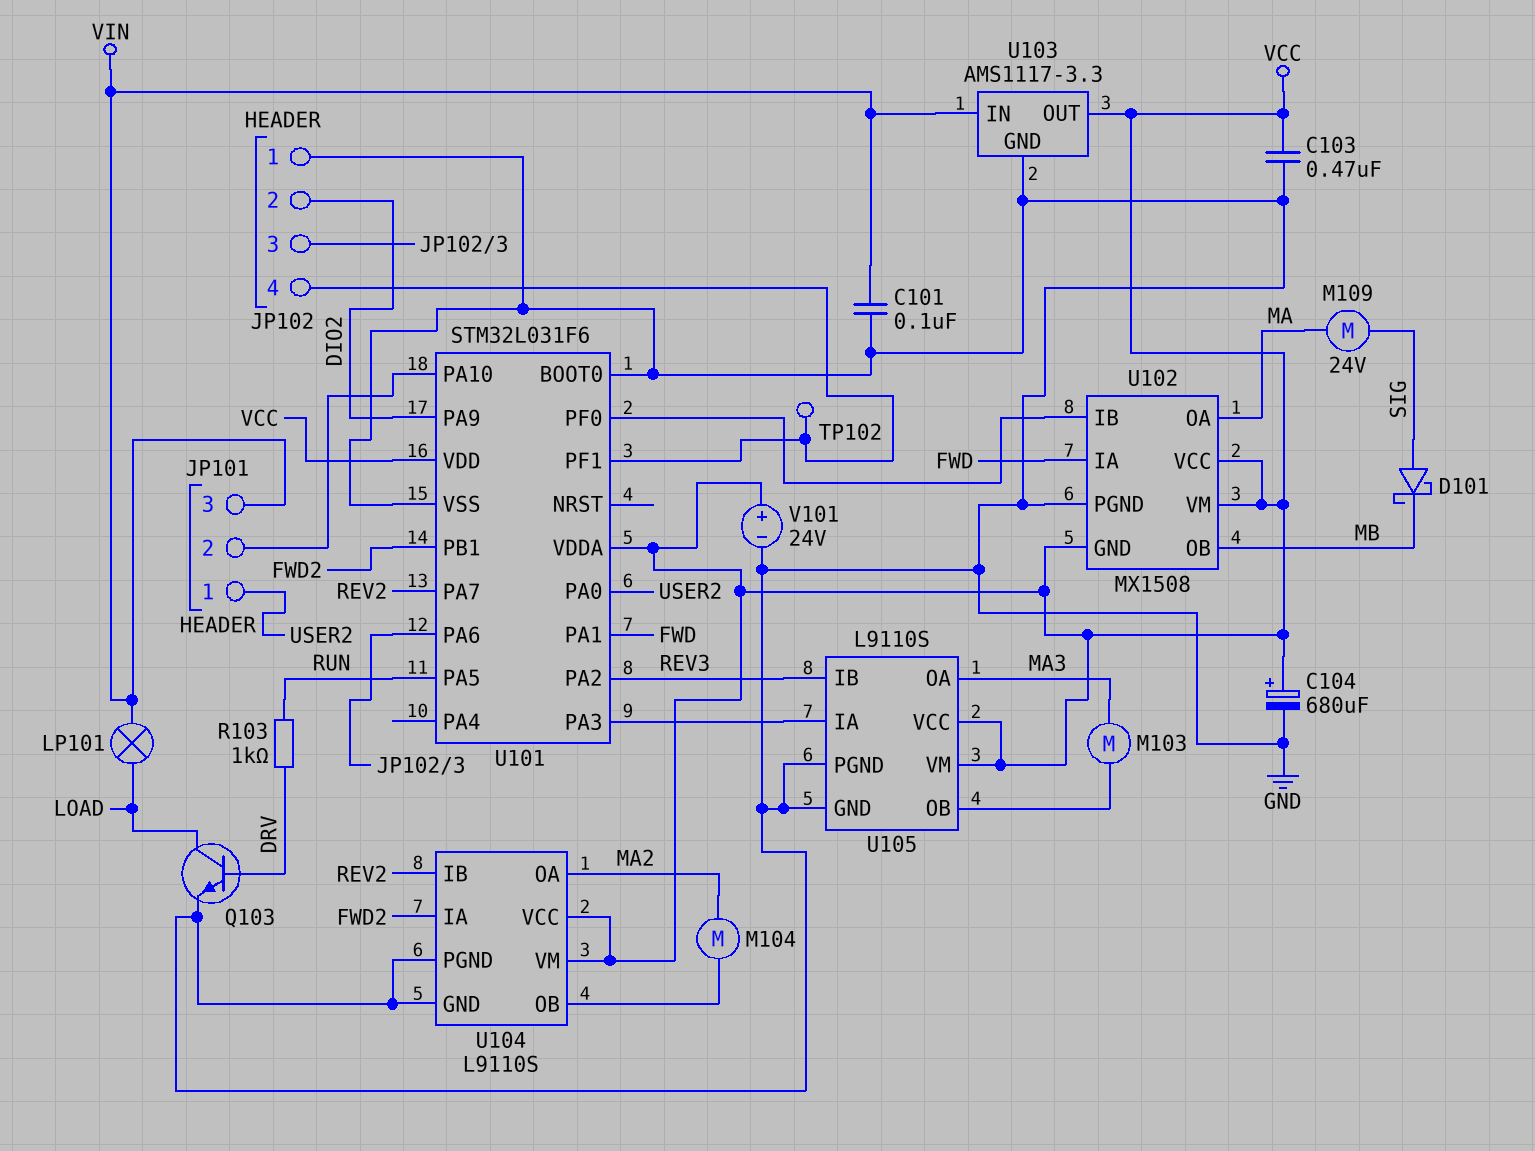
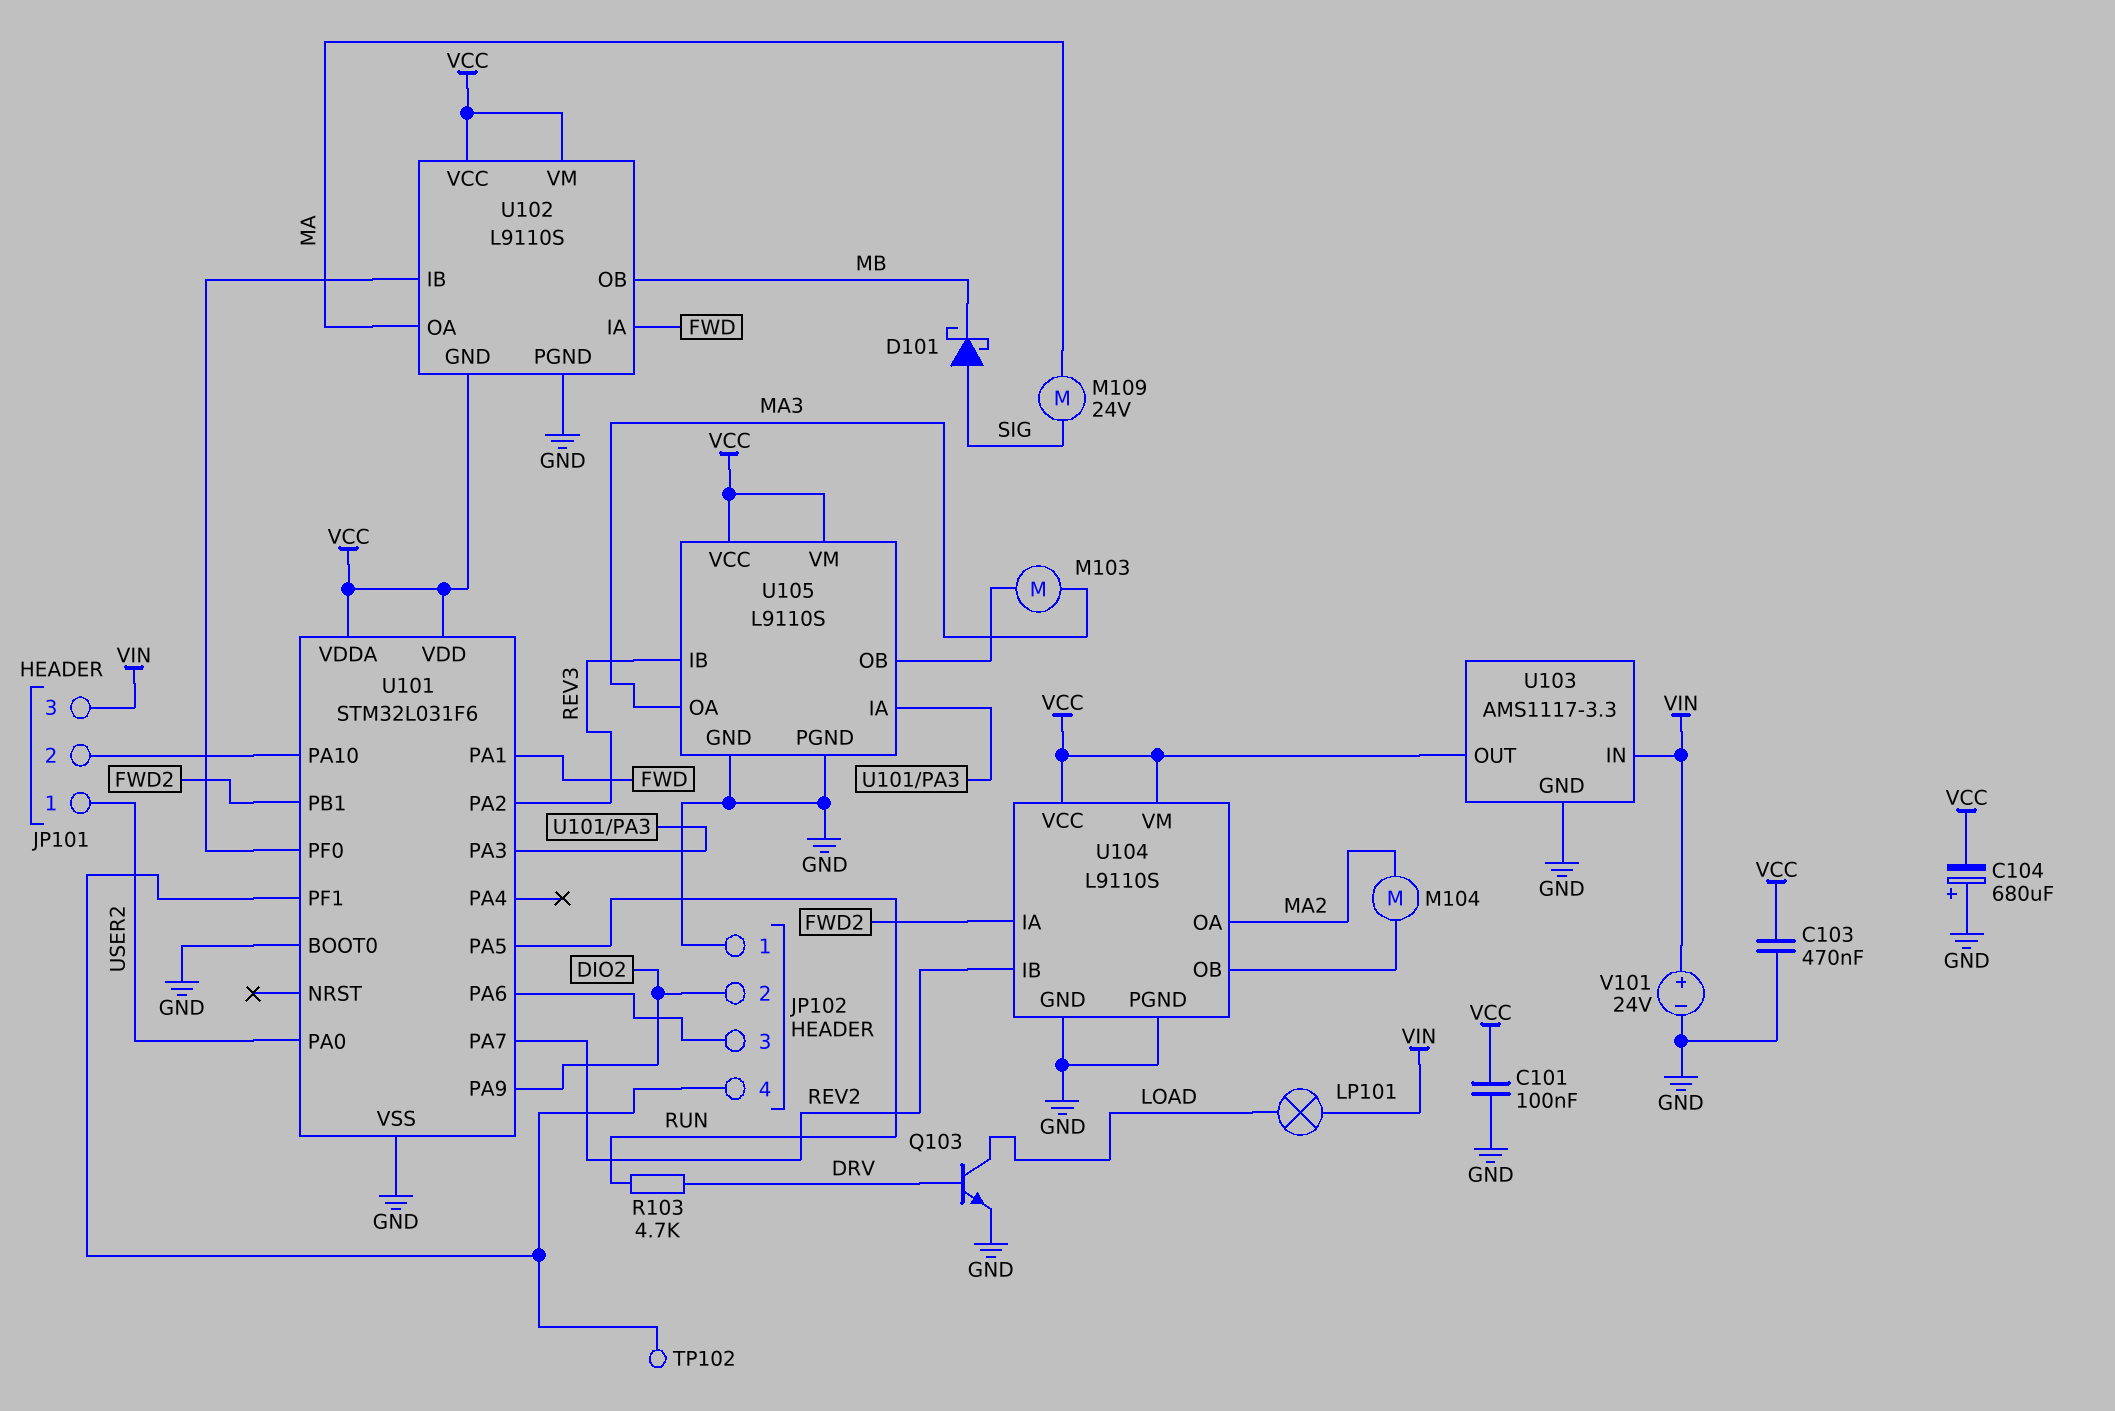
C101: 100nF (GND, VIN) -> 100nF (GND, VCC)
C104: 680uF (plus VCC, minus GND) -> 680uF (plus GND, minus VCC)
R103: 1k (DRV, RUN) -> 4.7k (DRV, RUN)
U102: MX1508 -> L9110S
V101: 24V (plus VCC, minus GND) -> 24V (plus VIN, minus GND)

